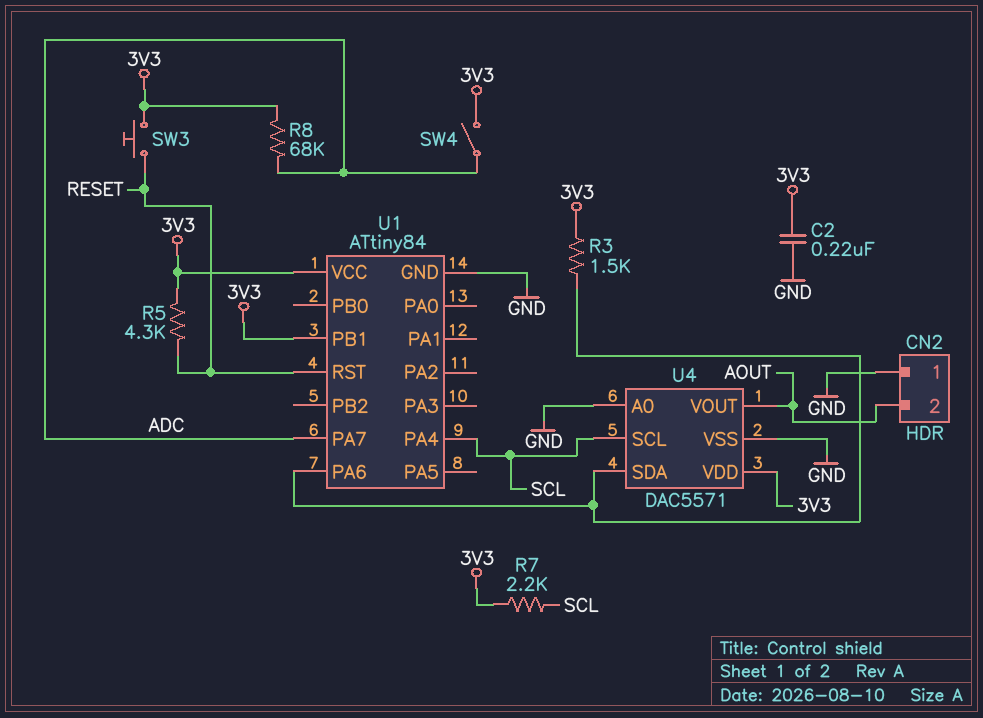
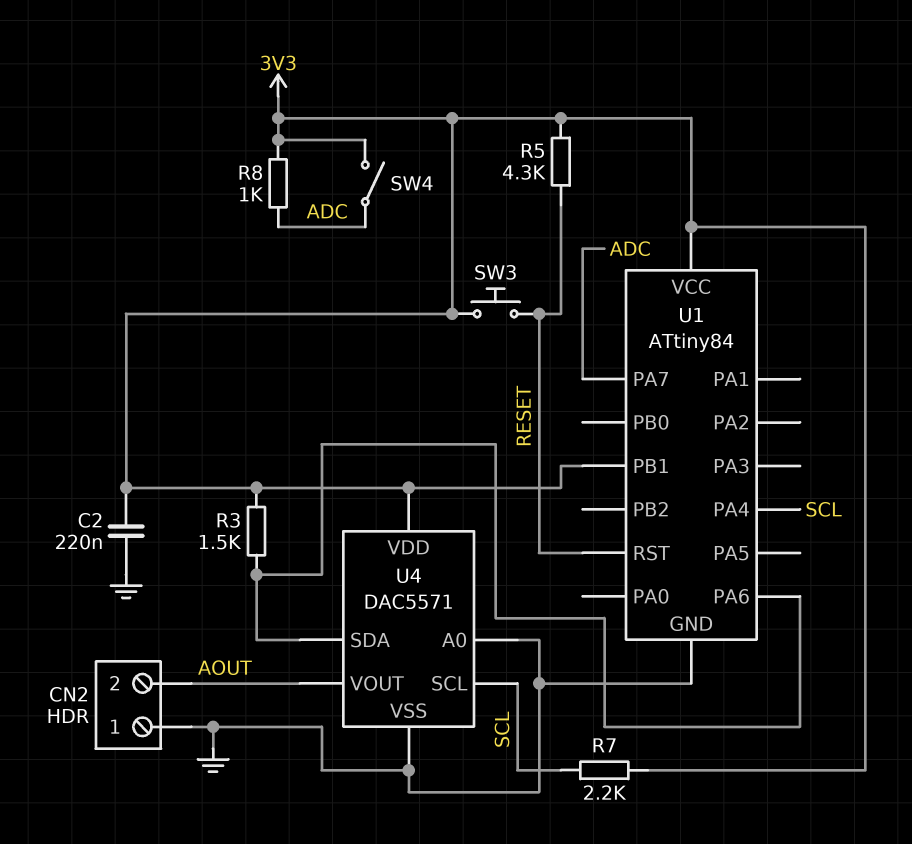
R8: 68k (3V3, ADC) -> 1k (3V3, ADC)

